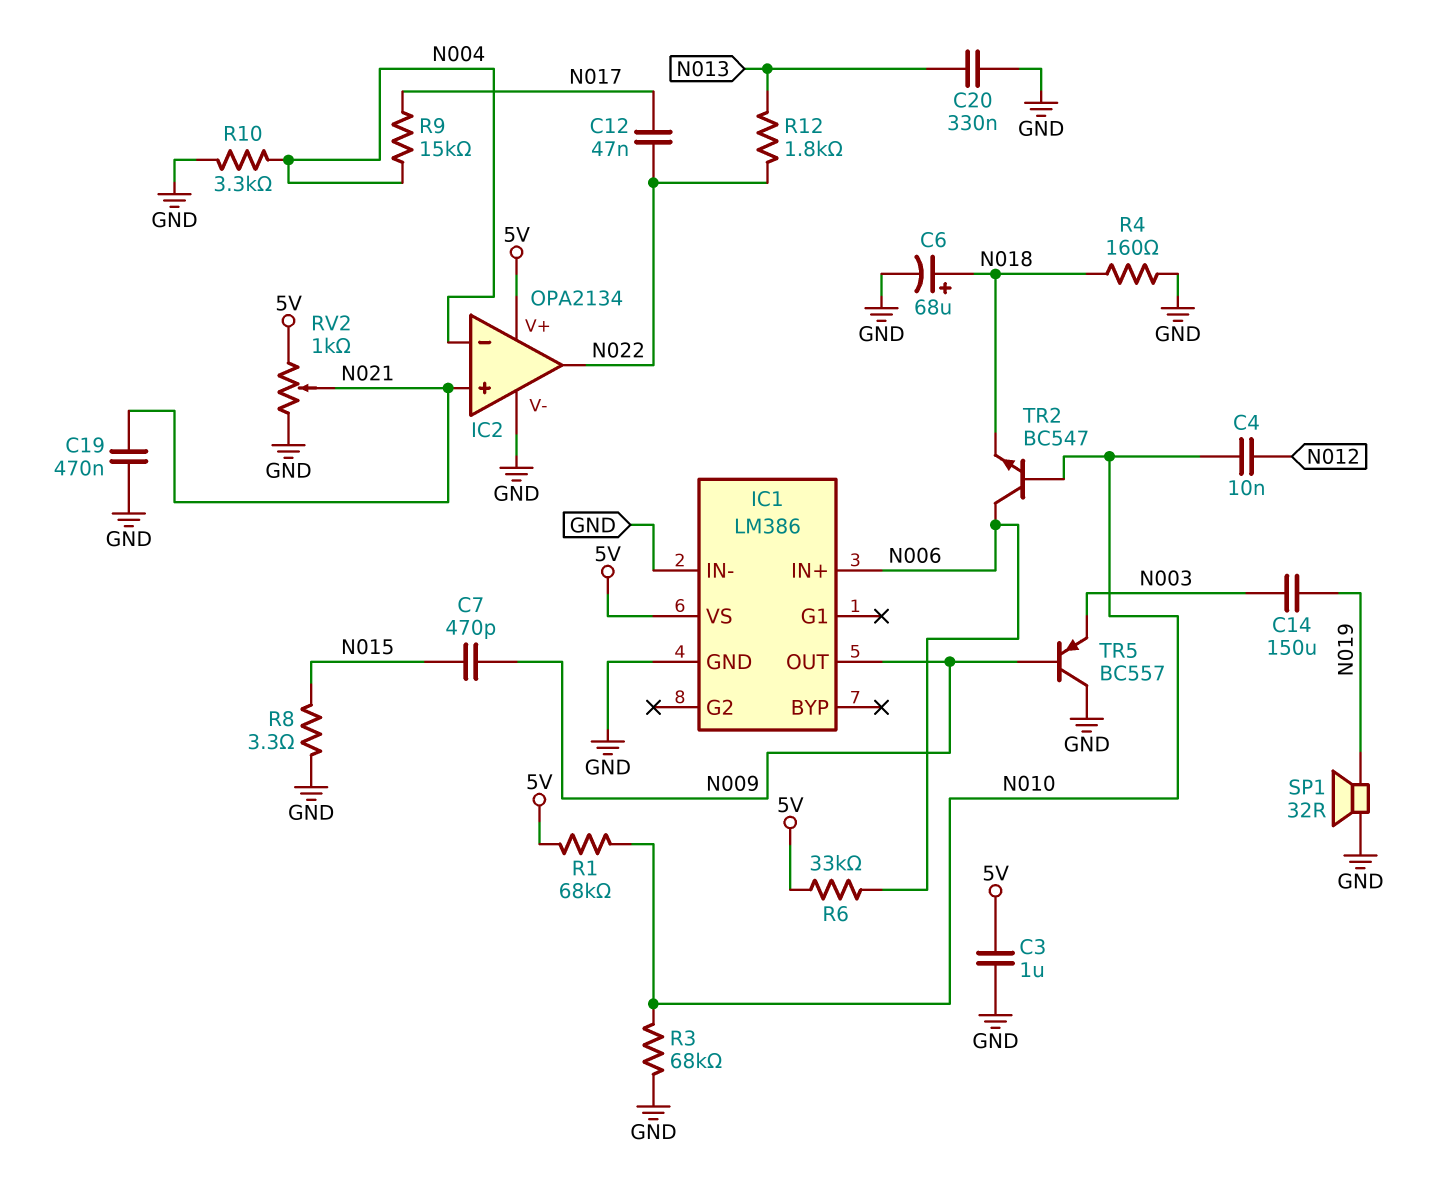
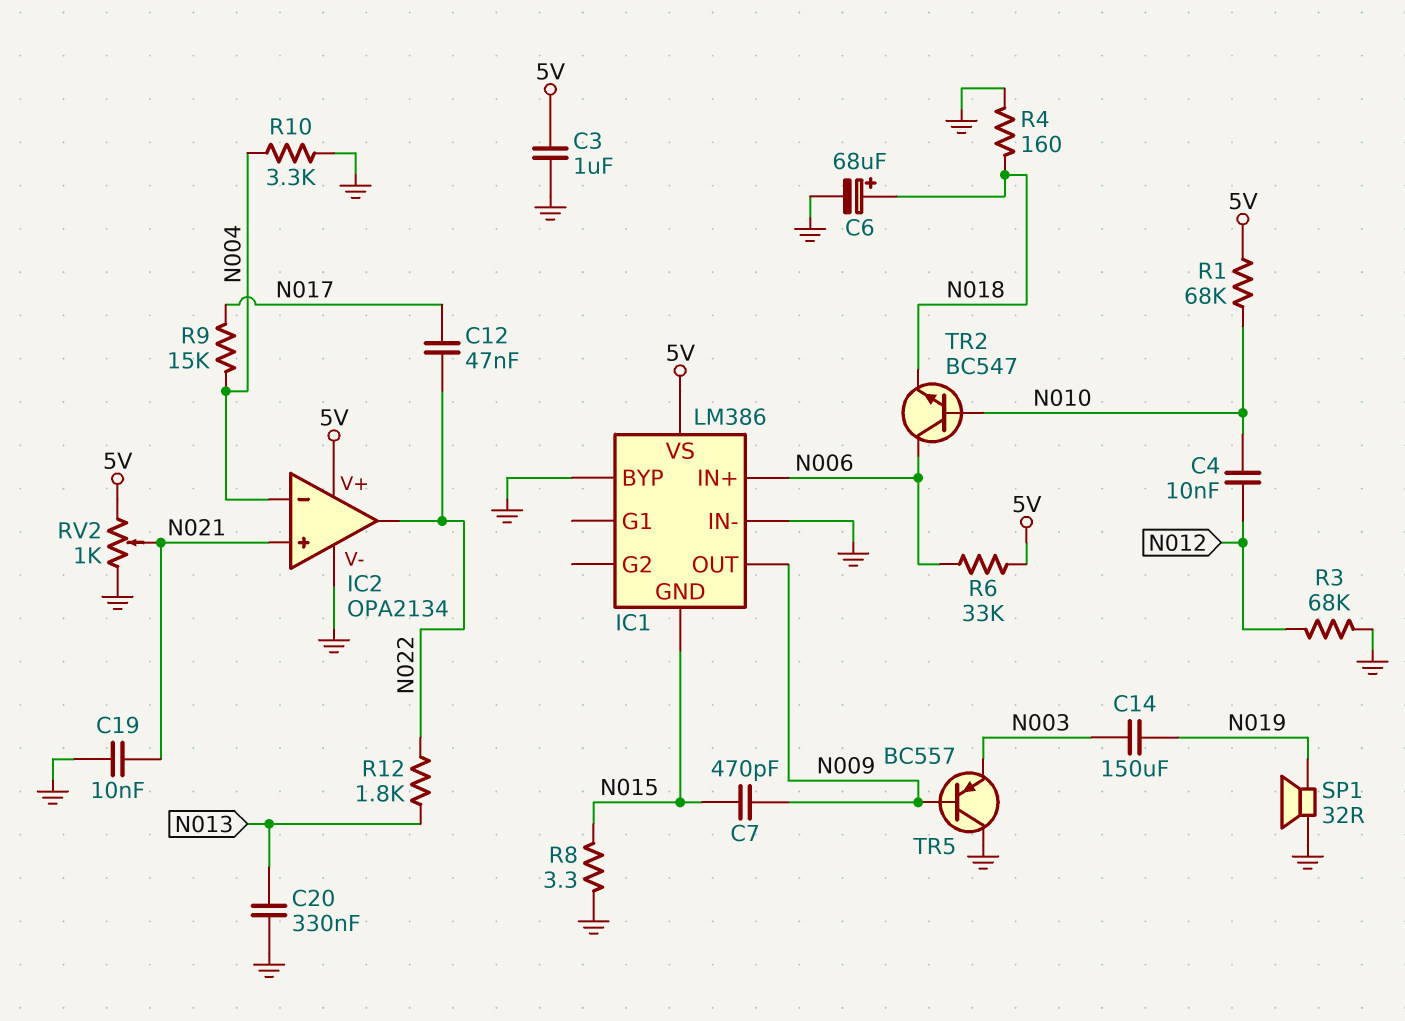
C19: 470nF (GND, N021) -> 10nF (GND, N021)
IC1 pin BYP: none -> GND
IC1 pin GND: GND -> N015
R3: 68k (GND, N010) -> 68k (GND, N012)

